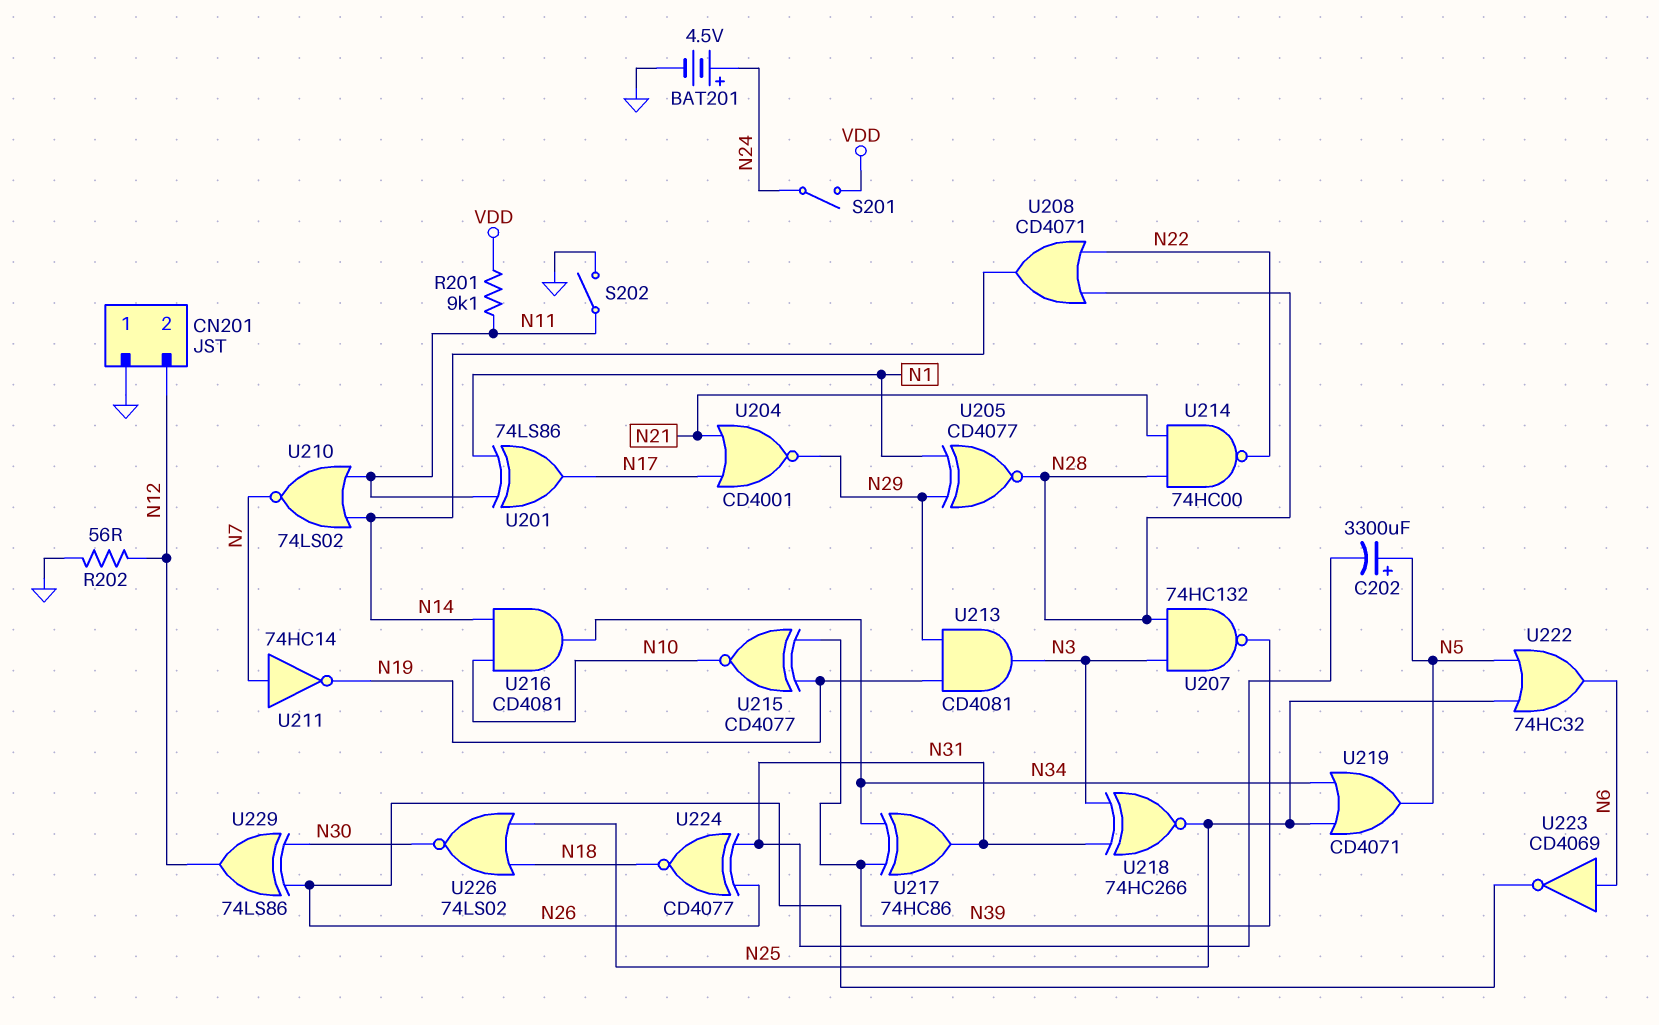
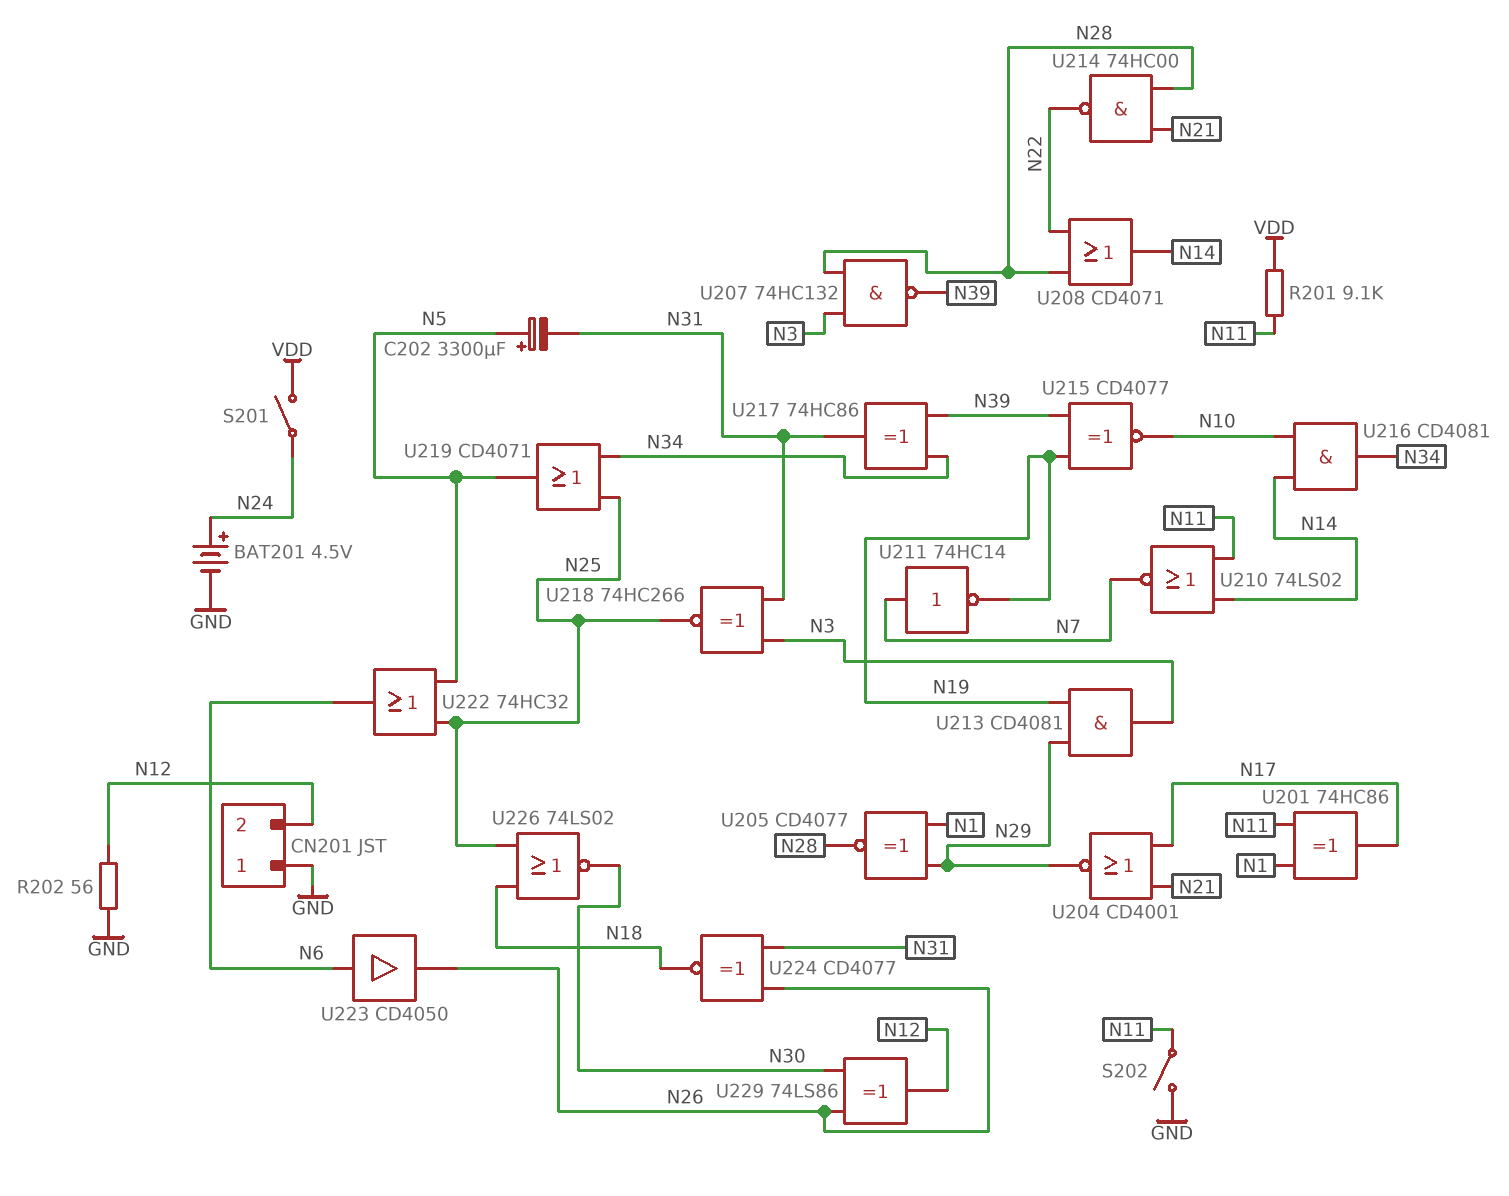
U201: XOR 74LS86 (in N1, in N11, out N17) -> XOR 74HC86 (in N1, in N11, out N17)
U223: NOT CD4069 (in N6, out N26) -> buffer CD4050 (in N6, out N26)

